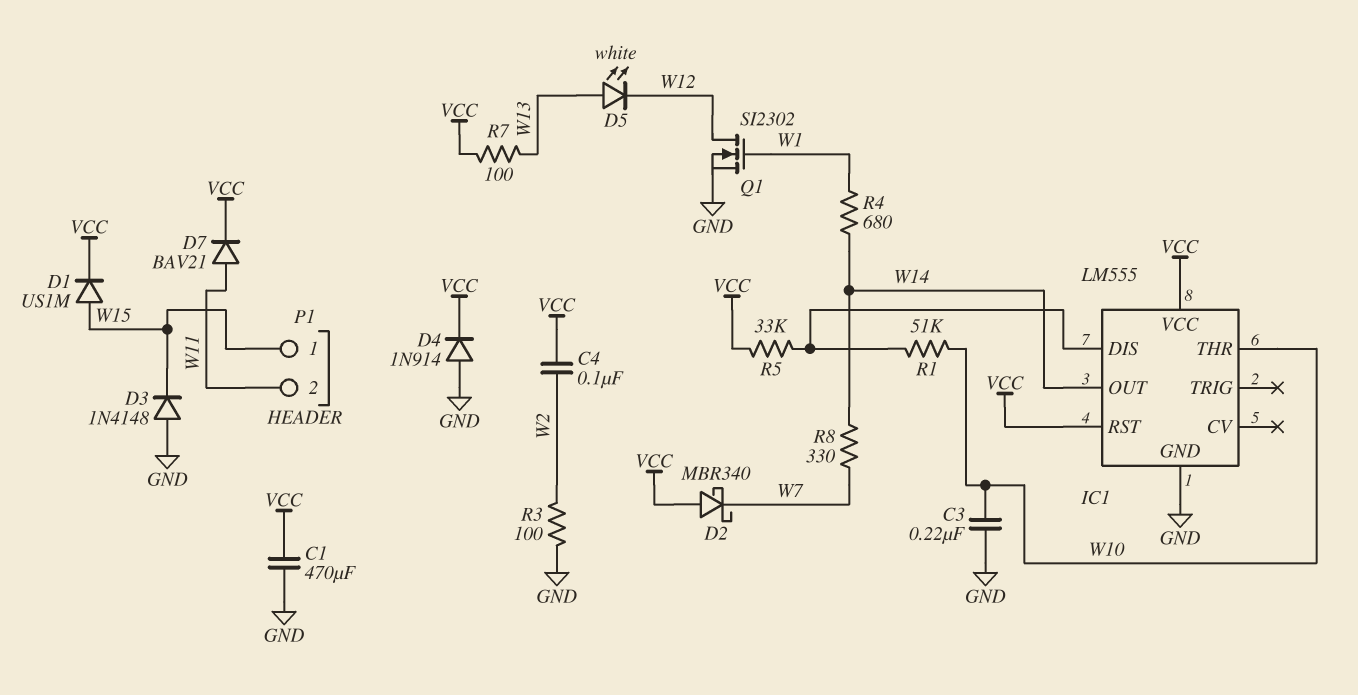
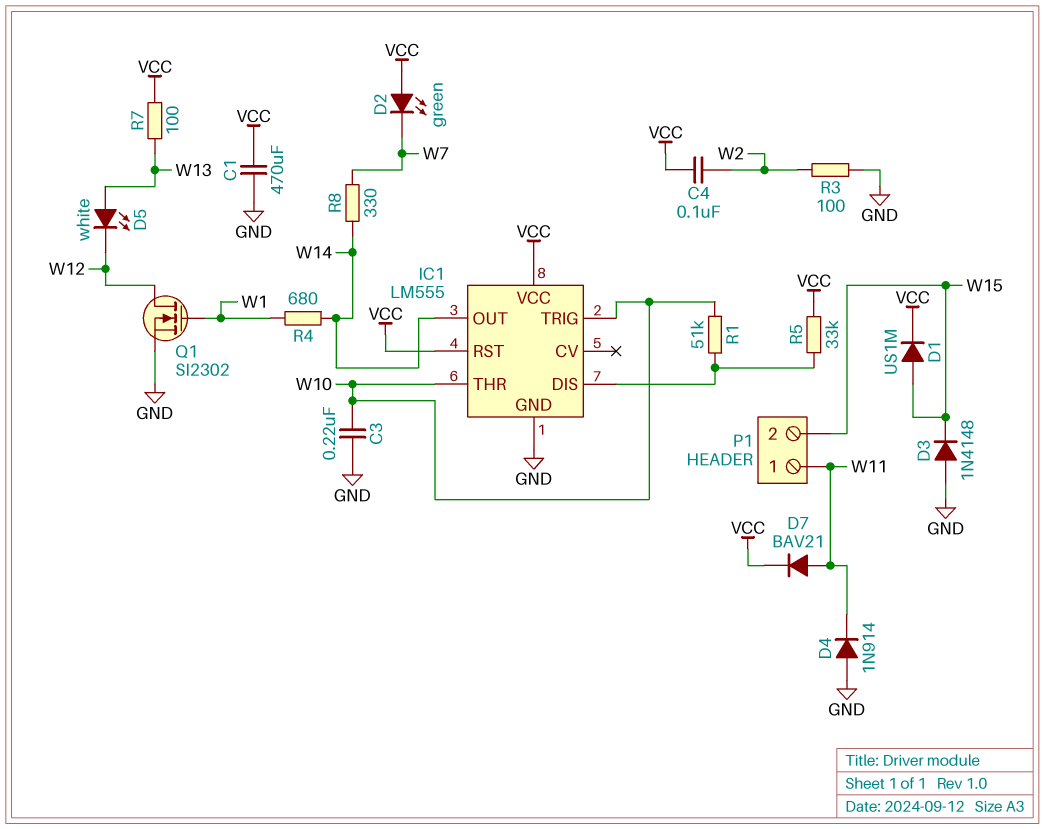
D2: schottky MBR340 (A VCC, K W7) -> LED green (A VCC, K W7)
D4: diode 1N914 (A GND, K VCC) -> diode 1N914 (A GND, K W11)
IC1 pin TRIG: none -> W10
P1 pin 1: W15 -> W11
P1 pin 2: W11 -> W15

